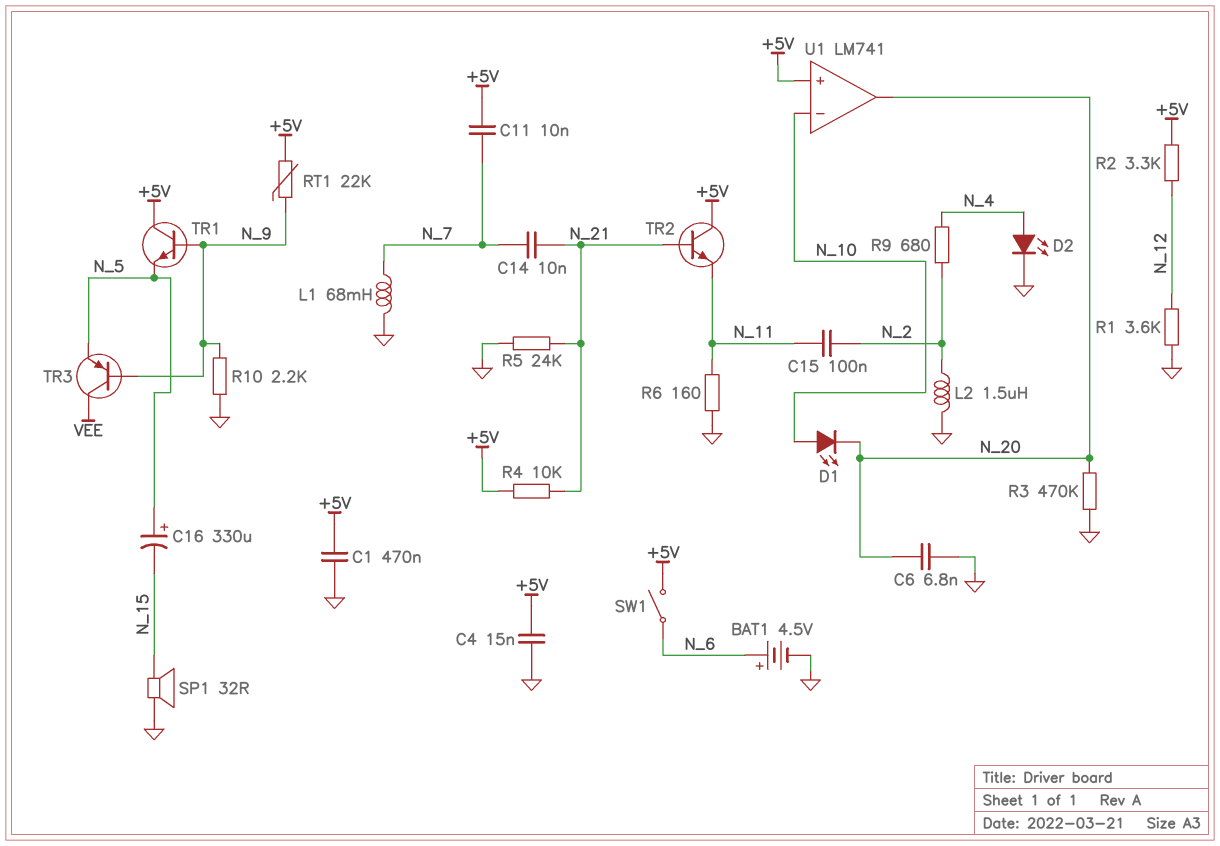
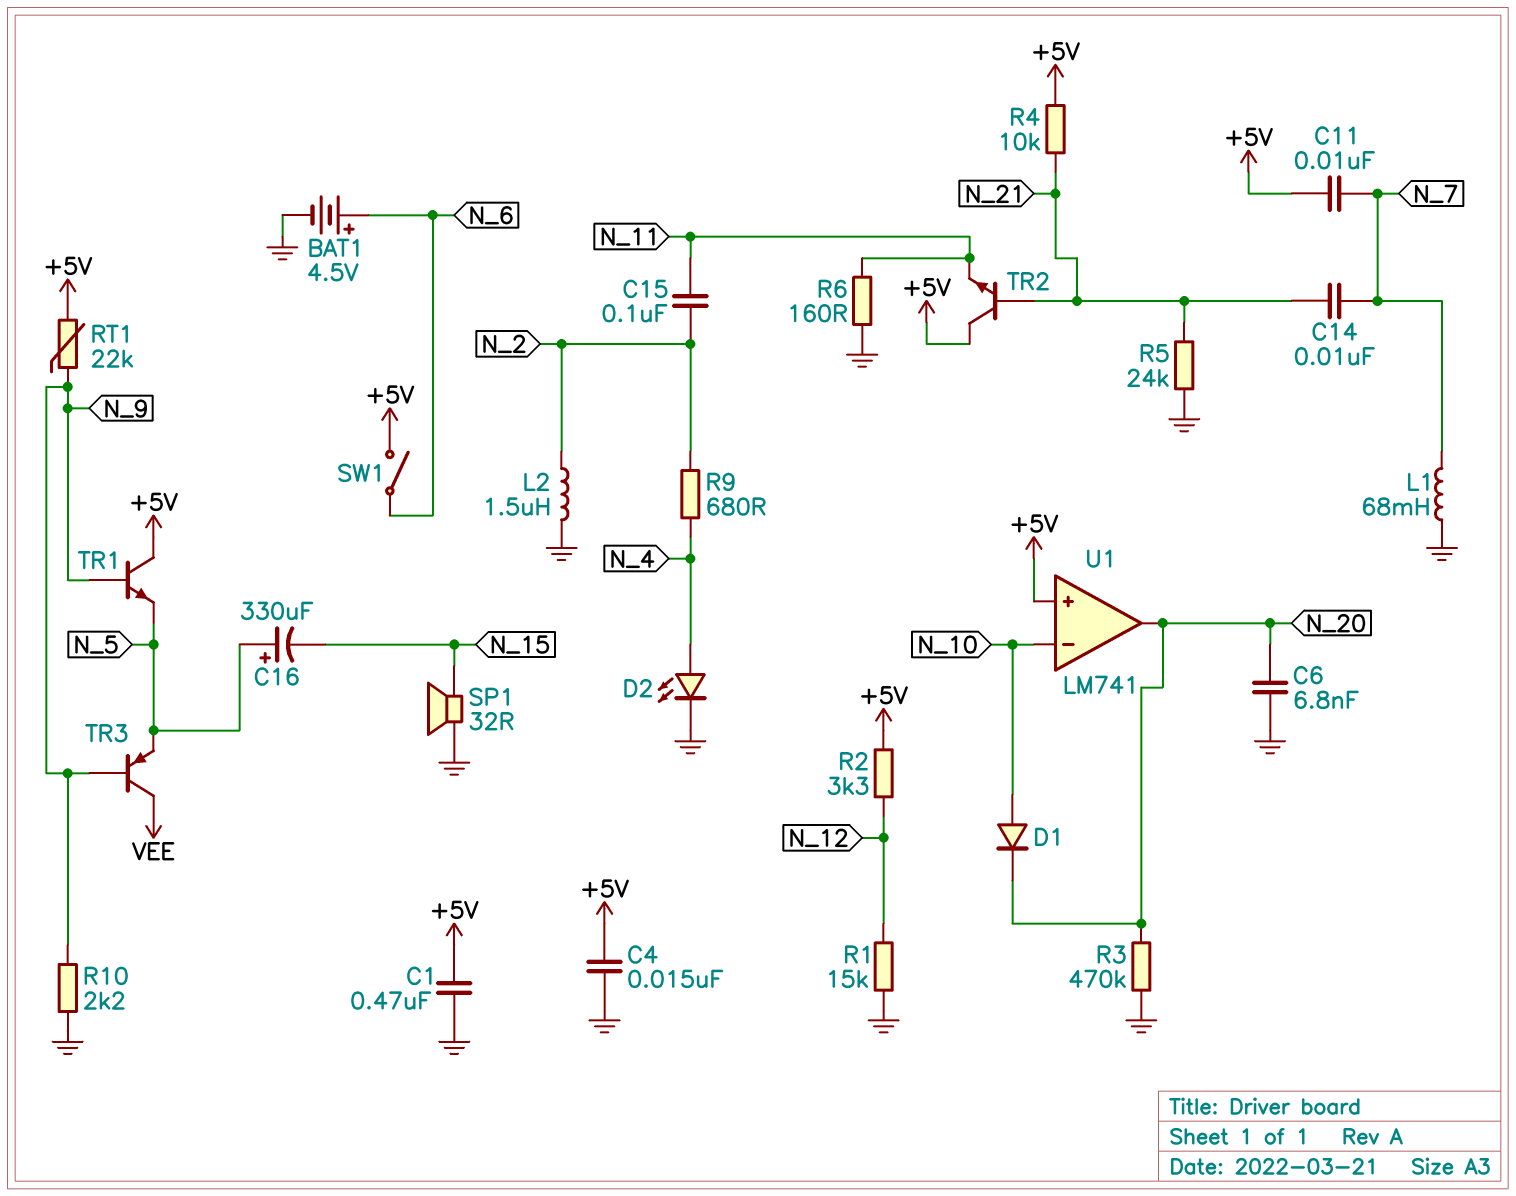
D1: LED (A N_10, K N_20) -> diode (A N_10, K N_20)
R1: 3.6k (GND, N_12) -> 15k (GND, N_12)

